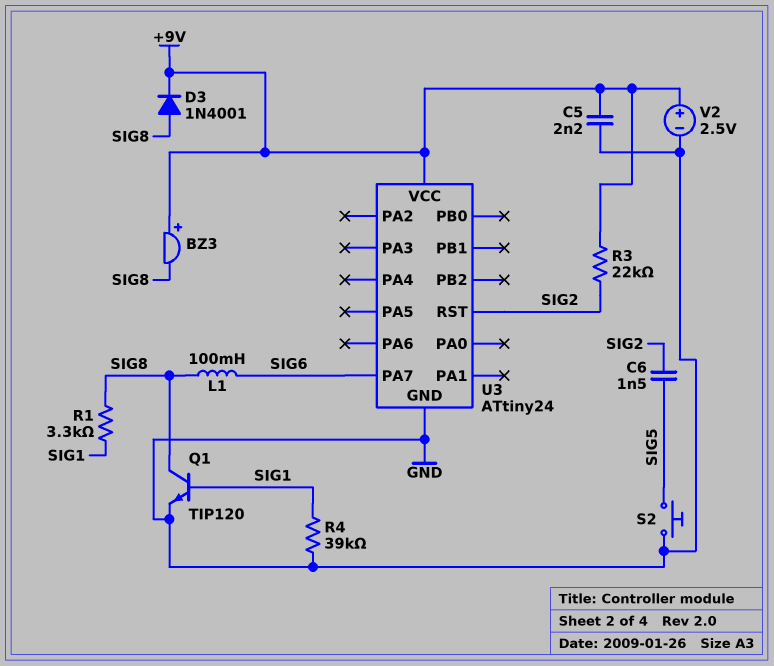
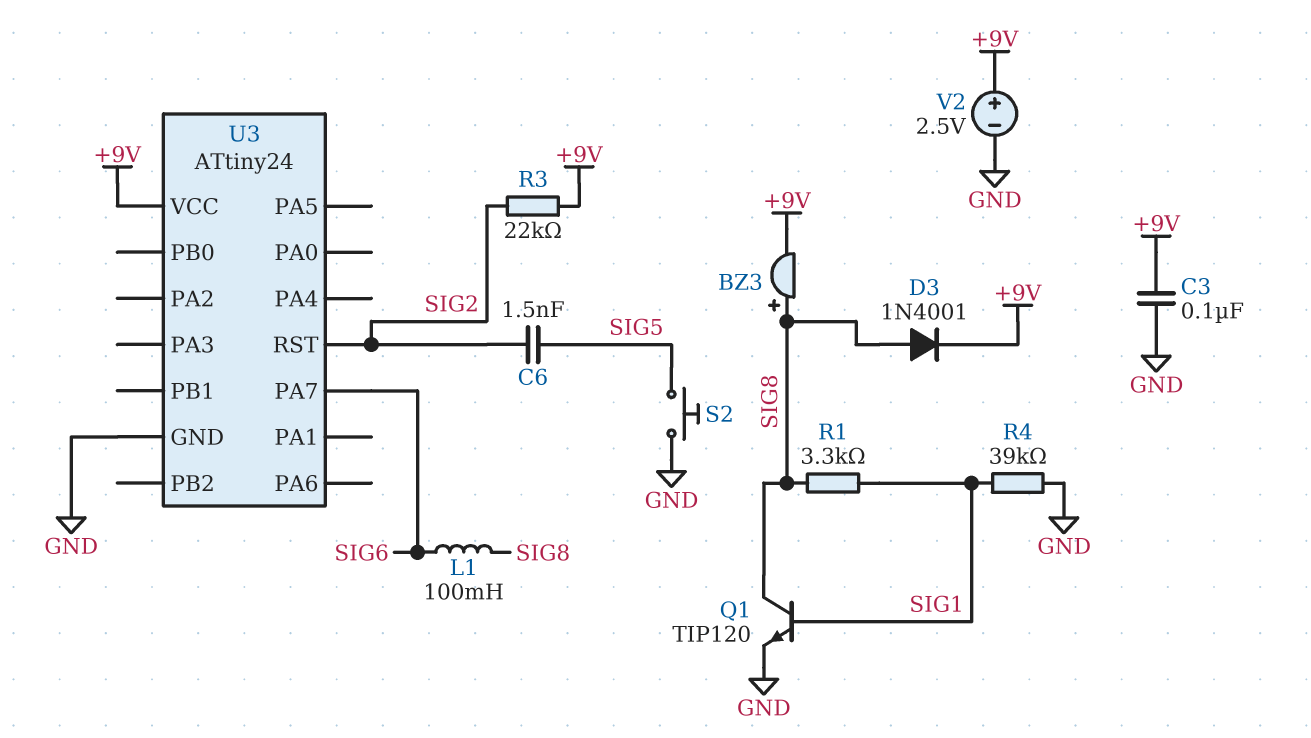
BZ3: buzzer (plus +9V, minus SIG8) -> buzzer (plus SIG8, minus +9V)
C3: none -> 100nF (+9V, GND)
C5: 2.2nF (+9V, GND) -> none

